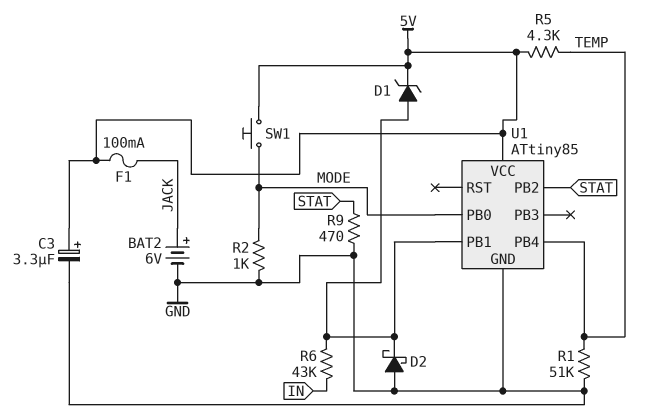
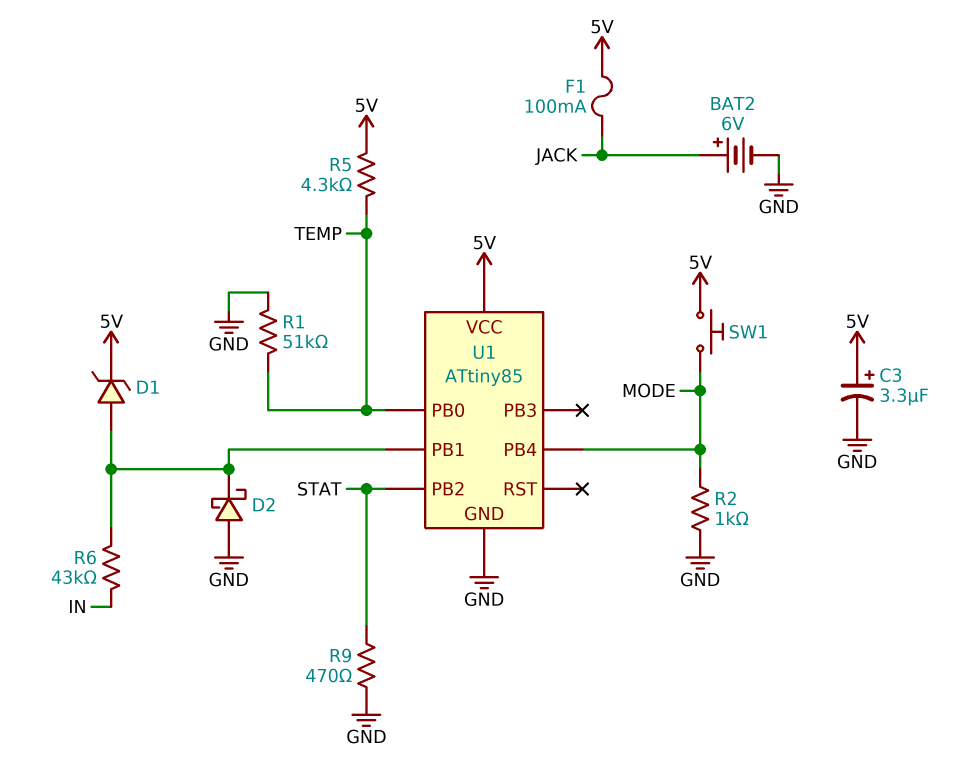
U1 pin PB0: MODE -> TEMP
U1 pin PB4: TEMP -> MODE

